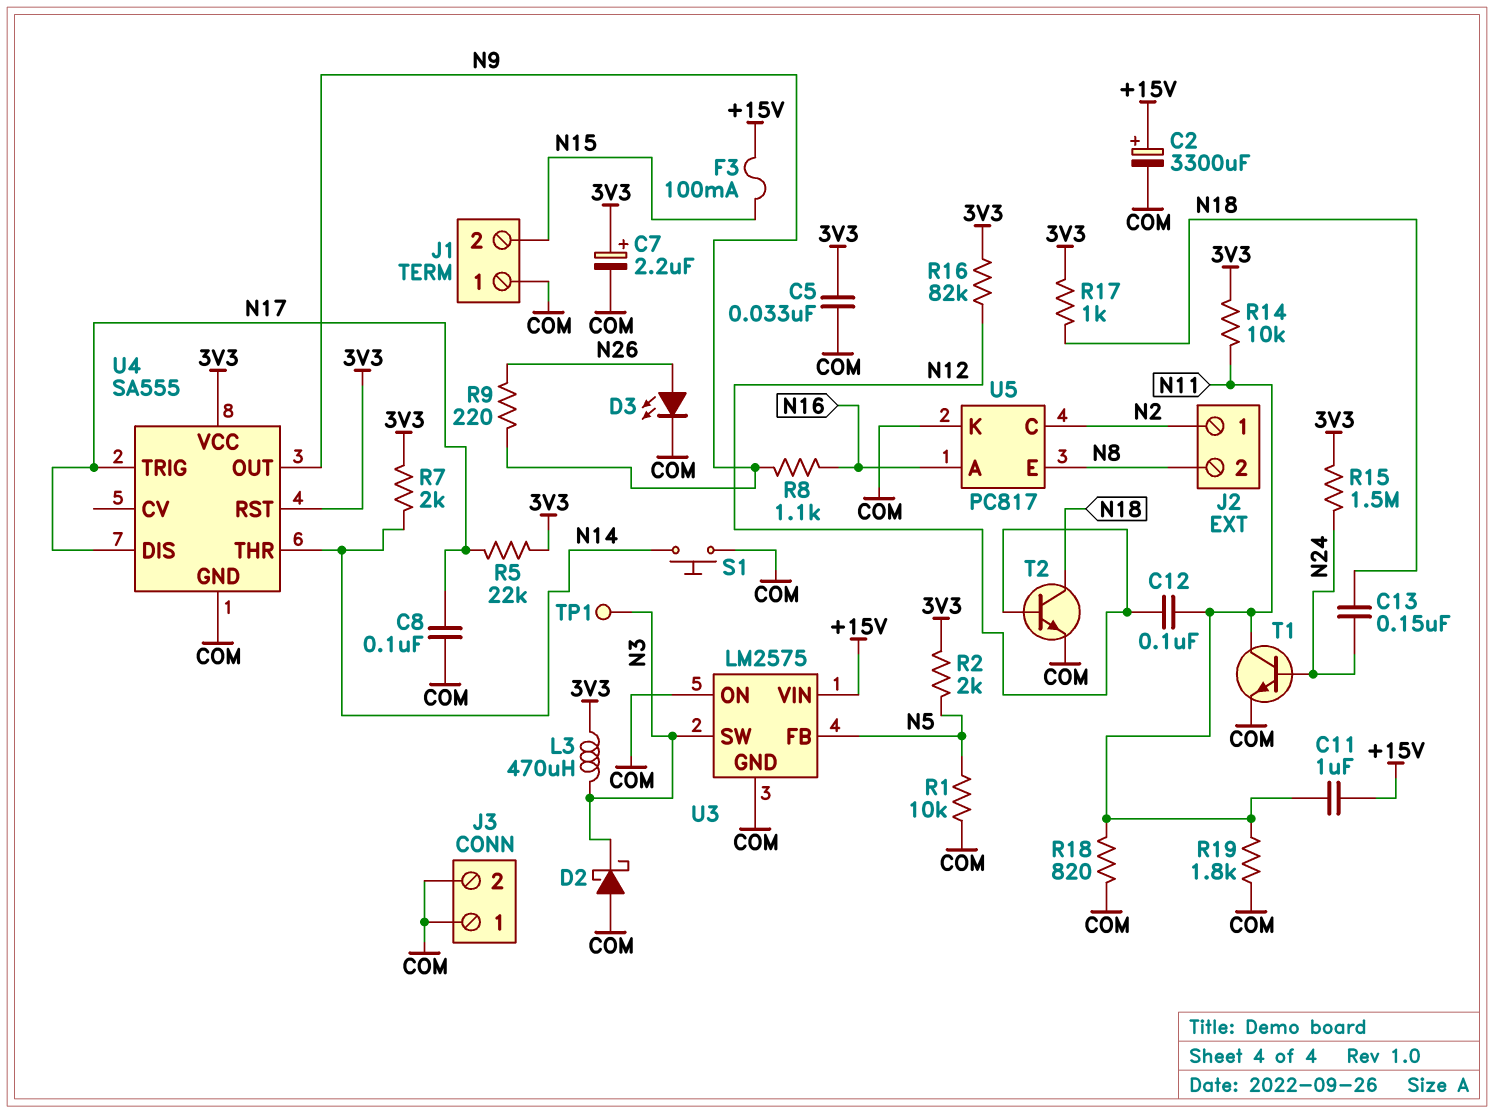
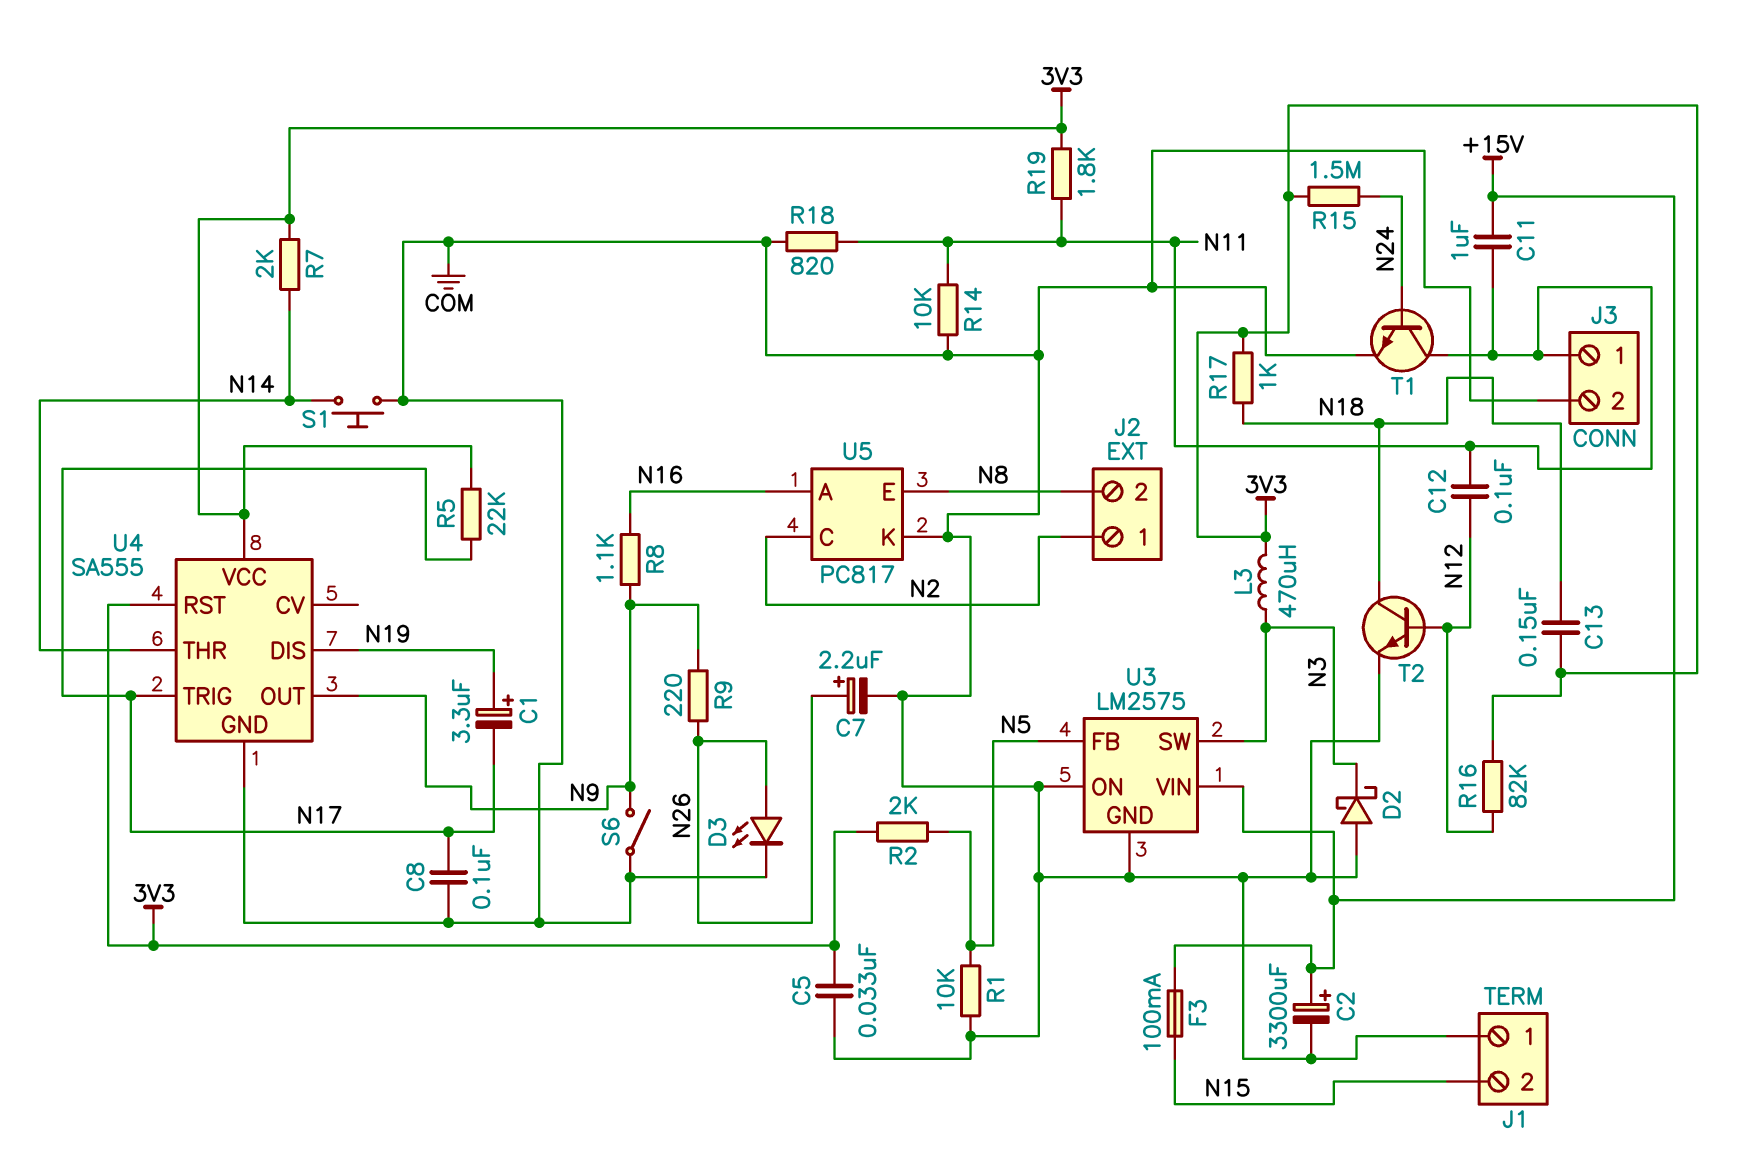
C1: none -> 3.3uF (plus N19, minus N17)
C7: 2.2uF (plus 3V3, minus COM) -> 2.2uF (plus N26, minus COM)
C13: 150nF (N18, N24) -> 150nF (3V3, N18)
J3 pin 1: COM -> N11
R14: 10k (3V3, N11) -> 10k (COM, N11)
R19: 1.8k (COM, N11) -> 1.8k (3V3, N11)
S6: none -> switch (COM, N9)
TP1: test point (N3) -> none
U4 pin DIS: N17 -> N19

